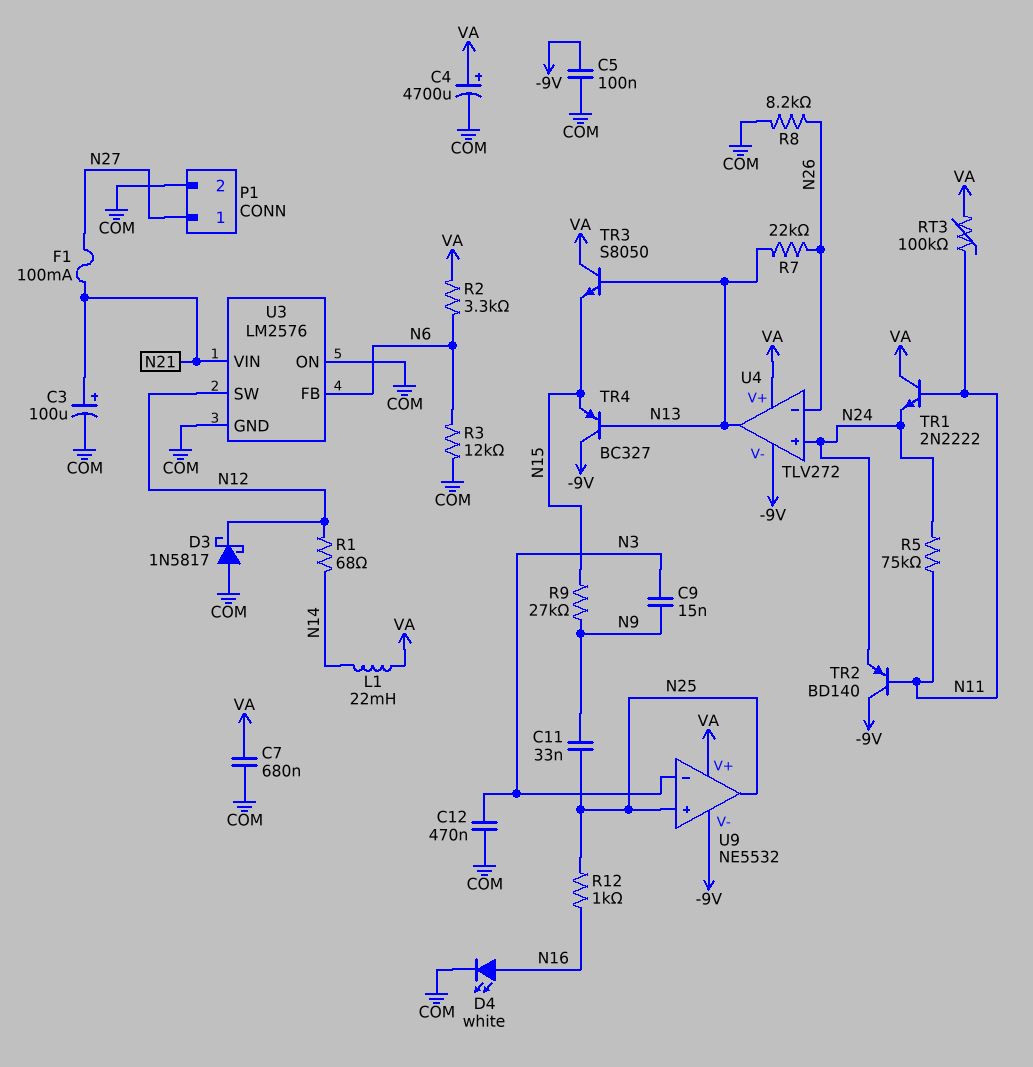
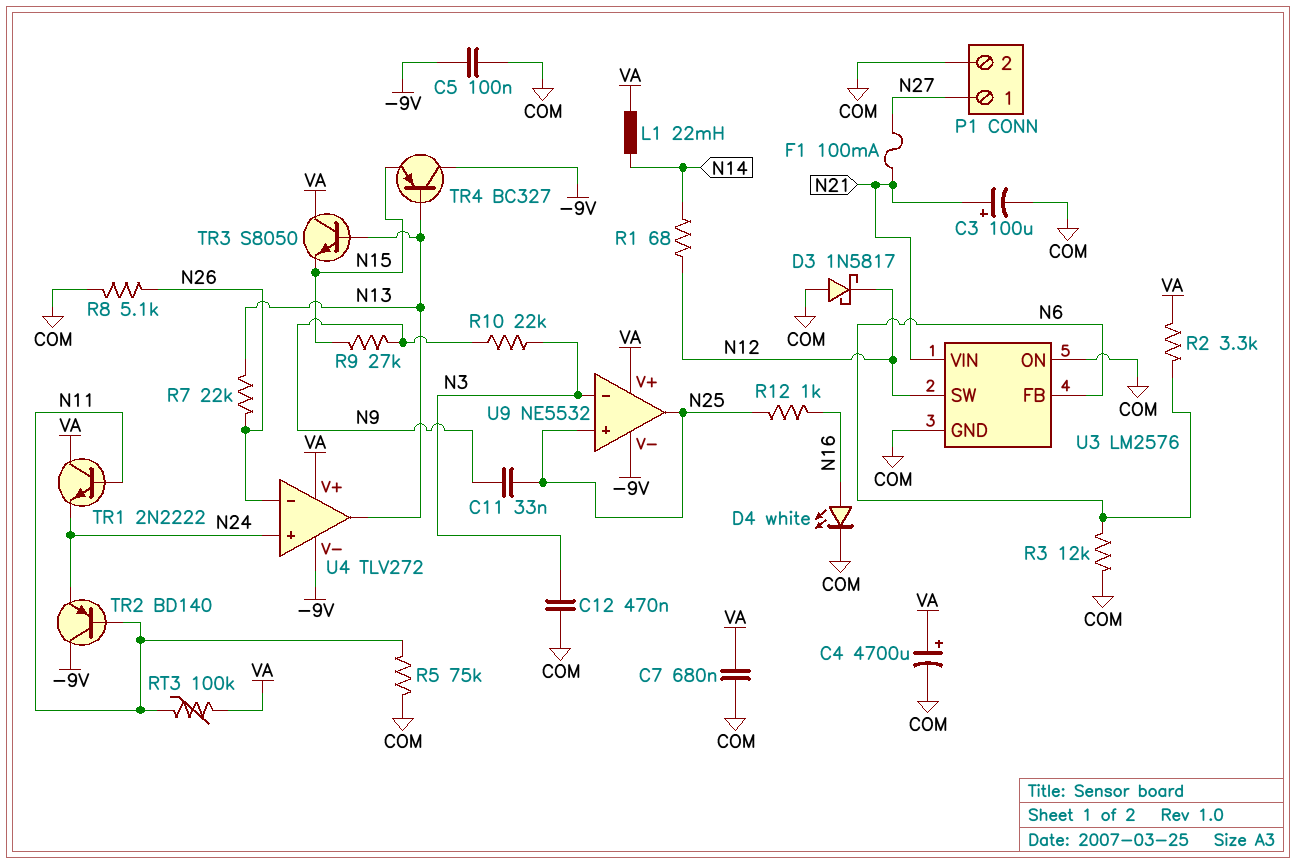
C9: 15nF (N3, N9) -> none
R5: 75k (N11, N24) -> 75k (COM, N11)
R8: 8.2k (COM, N26) -> 5.1k (COM, N26)
R10: none -> 22k (N3, N9)

